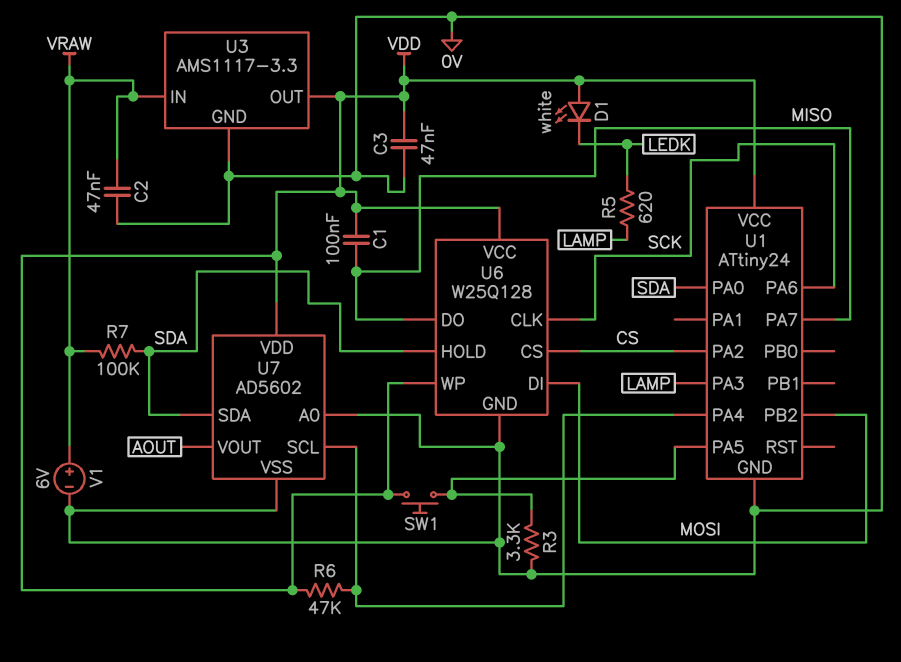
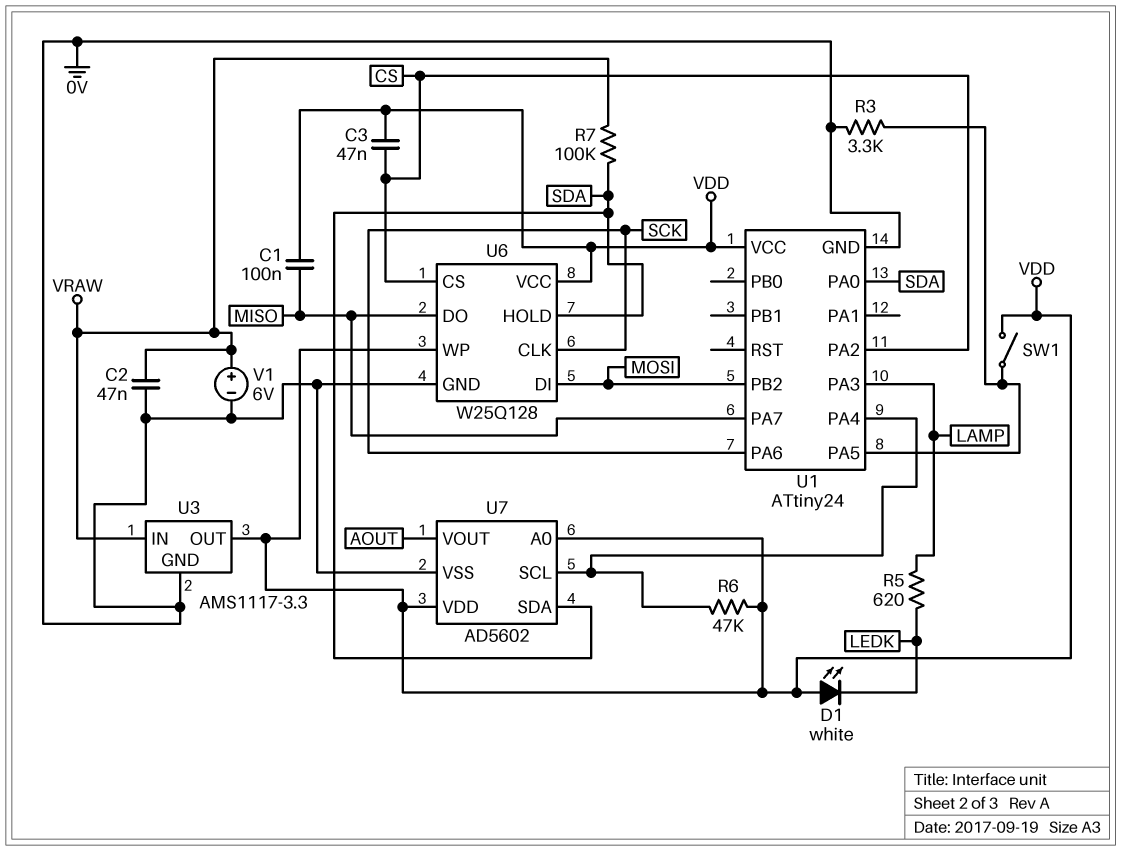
C3: 47nF (0V, VDD) -> 47nF (CS, VDD)
SW1: button (U1/PA5, VDD) -> switch (U1/PA5, VDD)
U7 pin A0: 0V -> VDD

